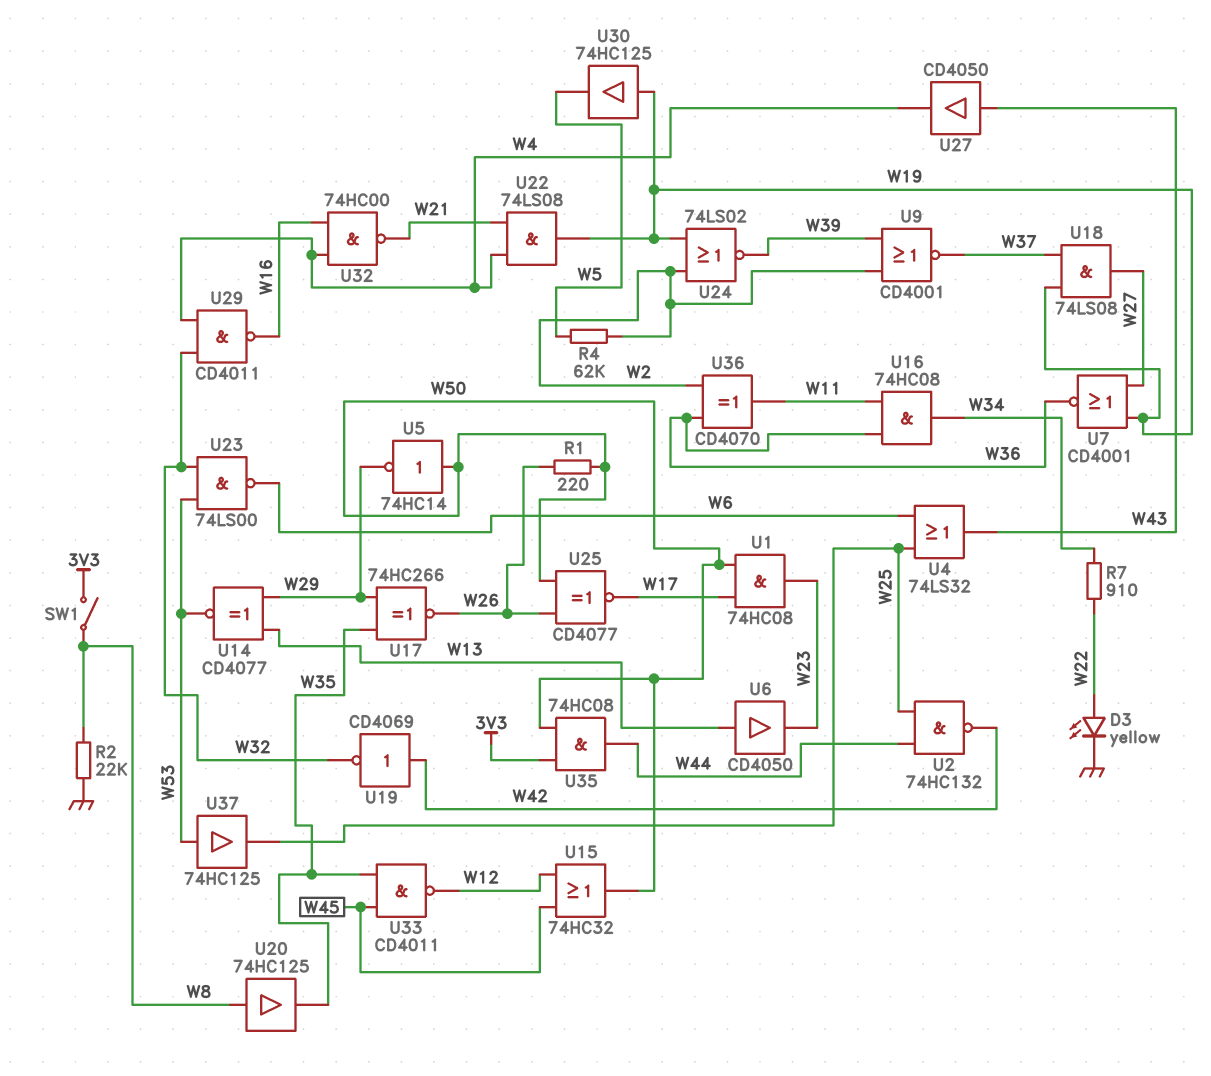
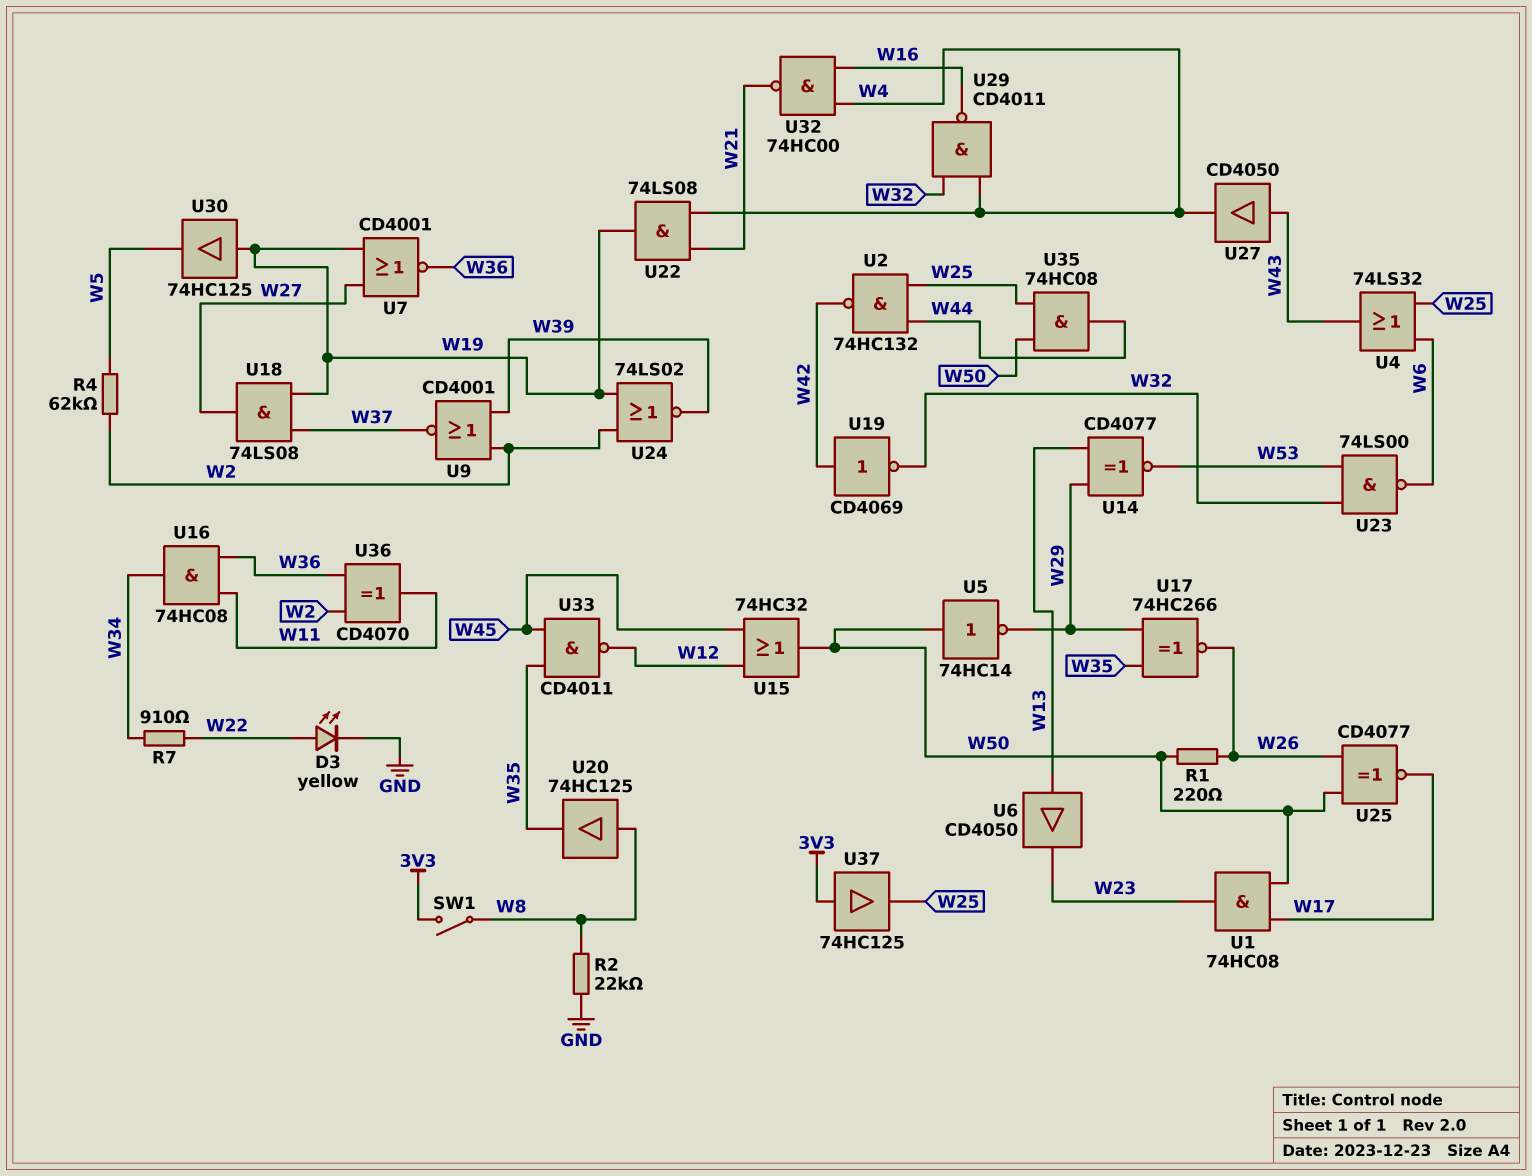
U35: AND 74HC08 (in 3V3, in W50, out W44) -> AND 74HC08 (in W25, in W50, out W44)
U37: buffer 74HC125 (in W53, out W25) -> buffer 74HC125 (in 3V3, out W25)

